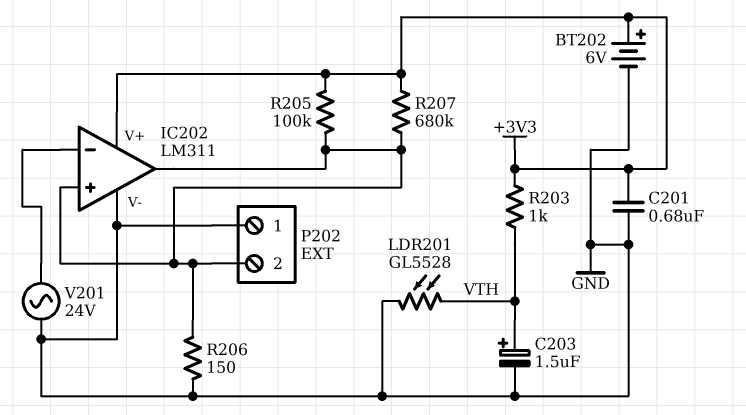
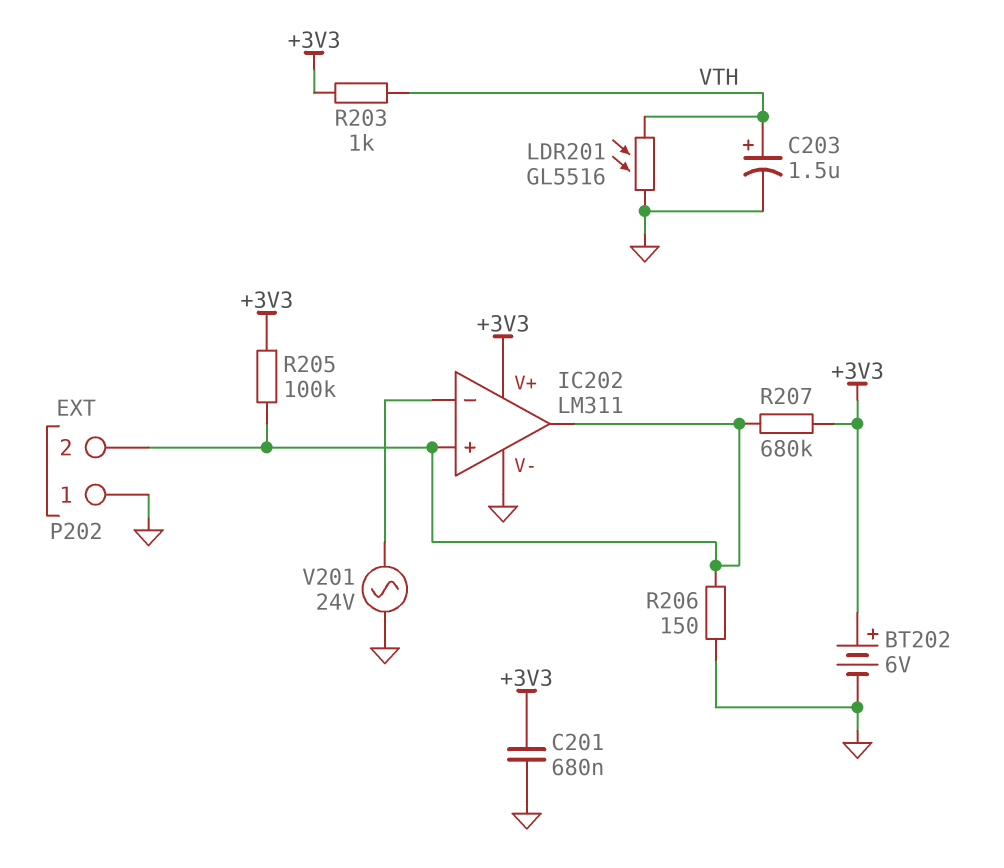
LDR201: GL5528 (GND, VTH) -> GL5516 (GND, VTH)

